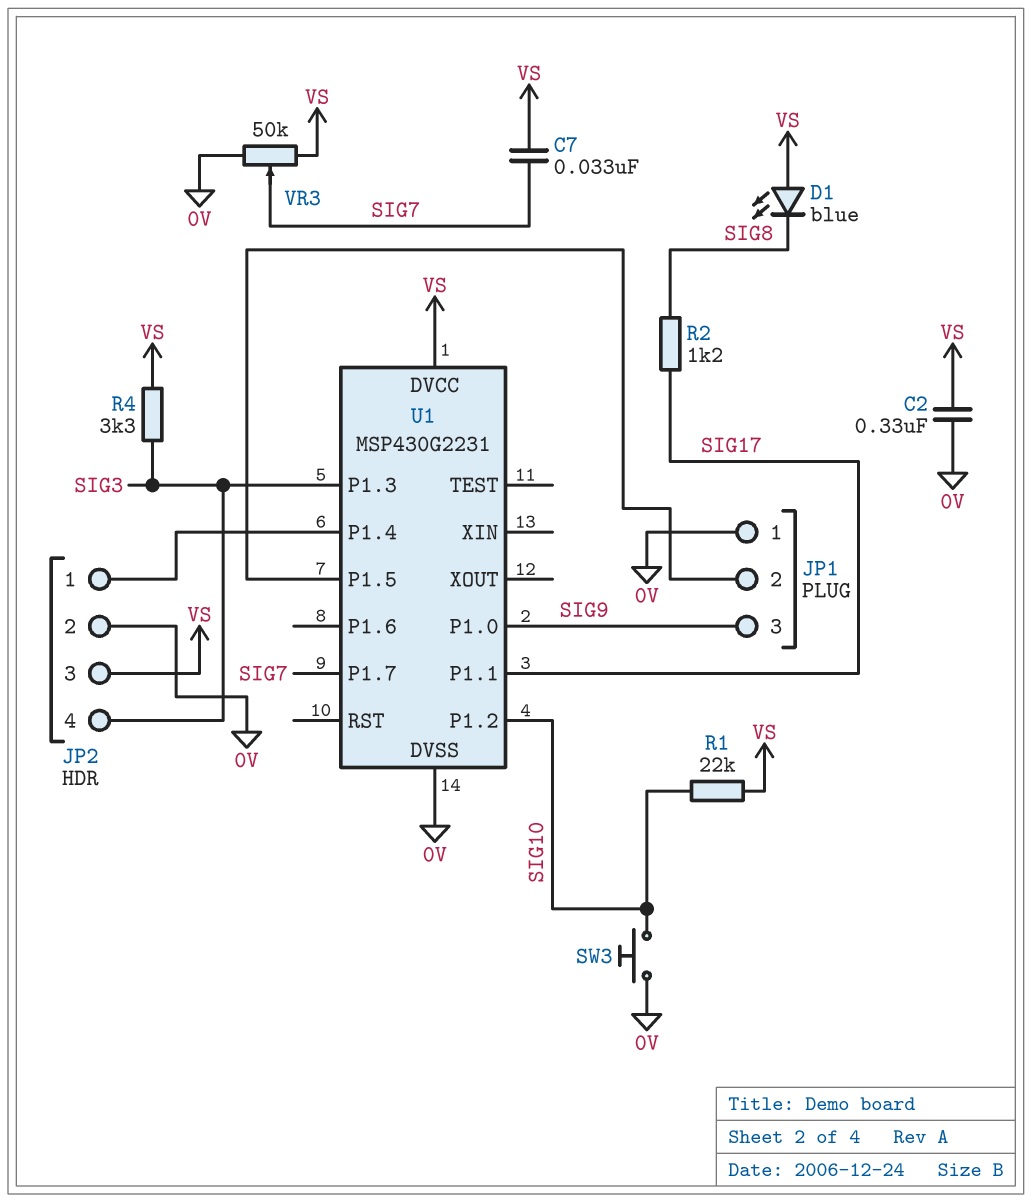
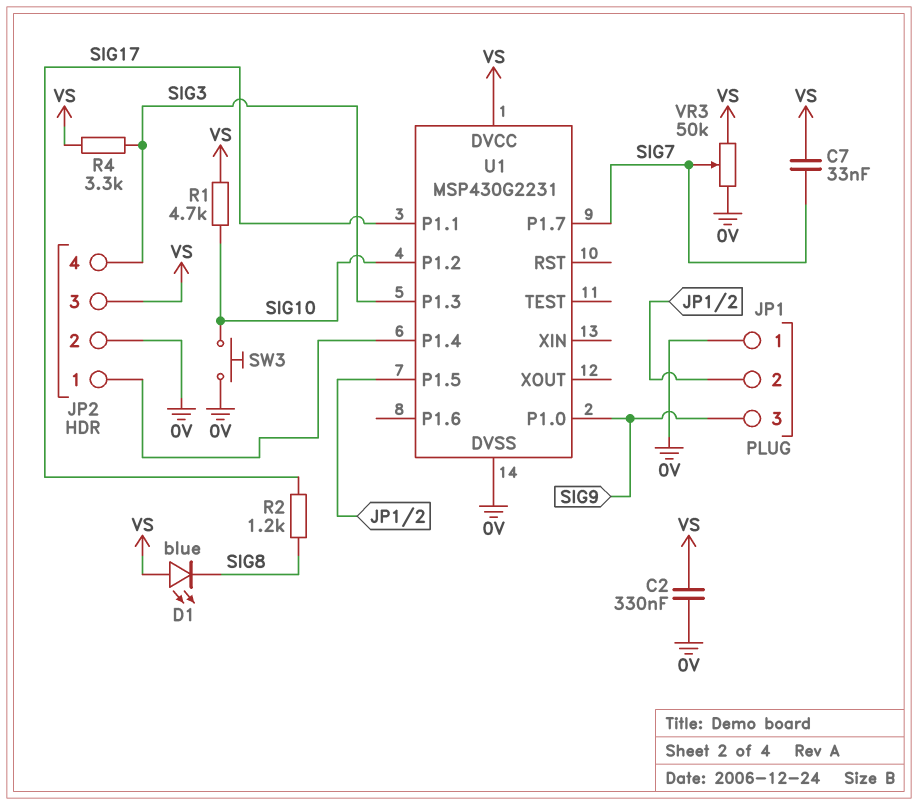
R1: 22k (SIG10, VS) -> 4.7k (SIG10, VS)

